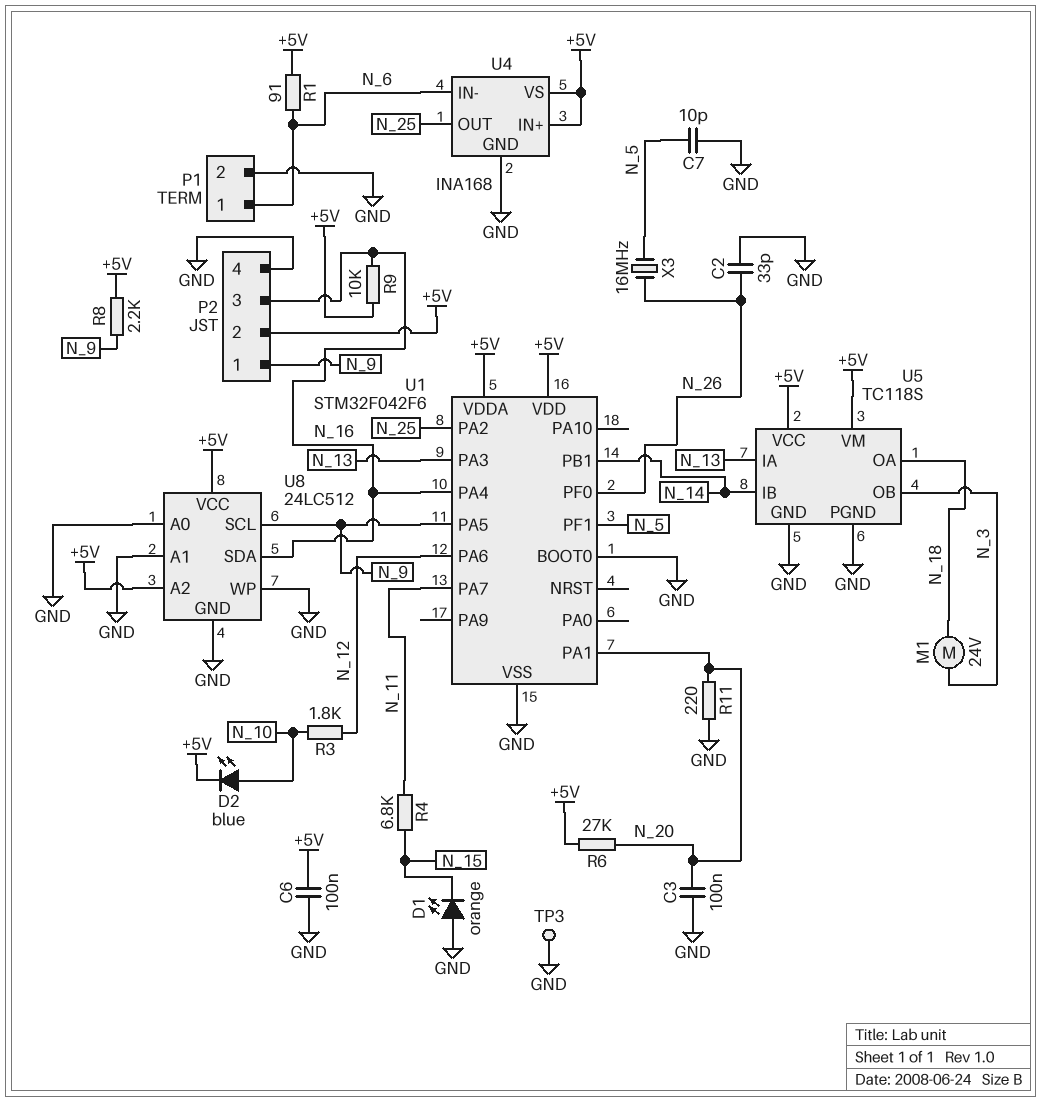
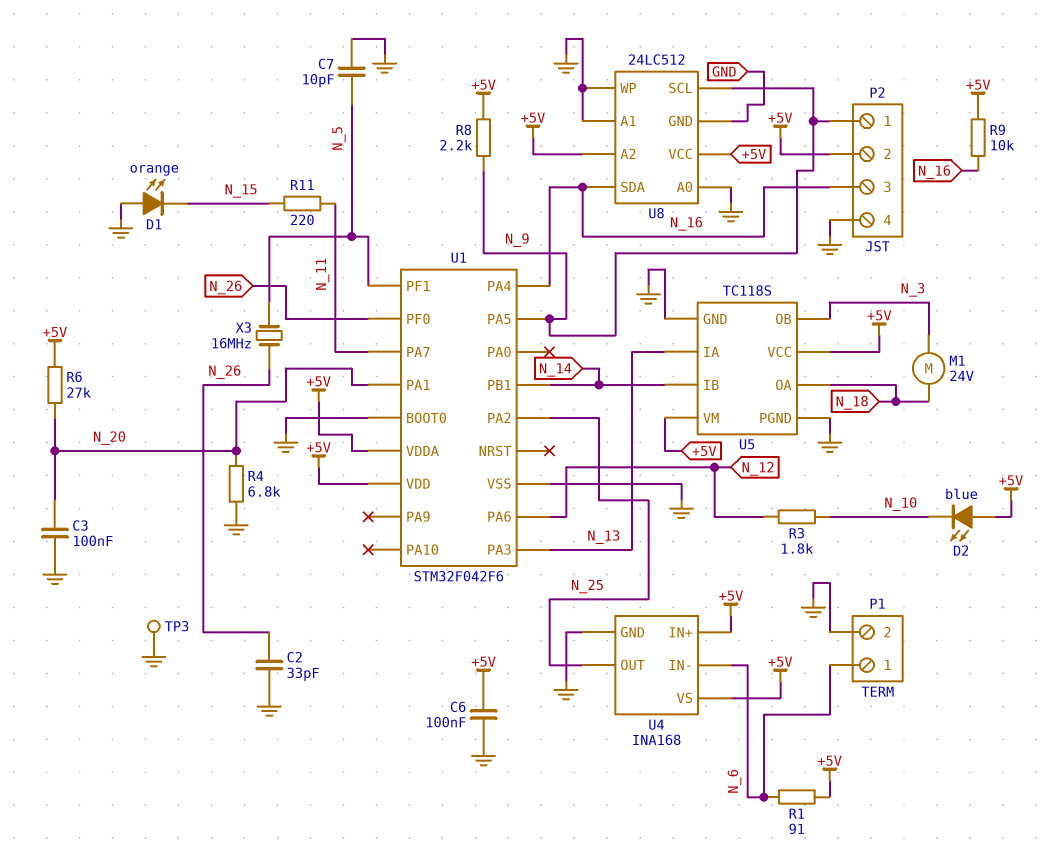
D2: LED blue (A N_10, K +5V) -> LED blue (A +5V, K N_10)
R4: 6.8k (N_11, N_15) -> 6.8k (GND, N_20)
R11: 220 (GND, N_20) -> 220 (N_11, N_15)

